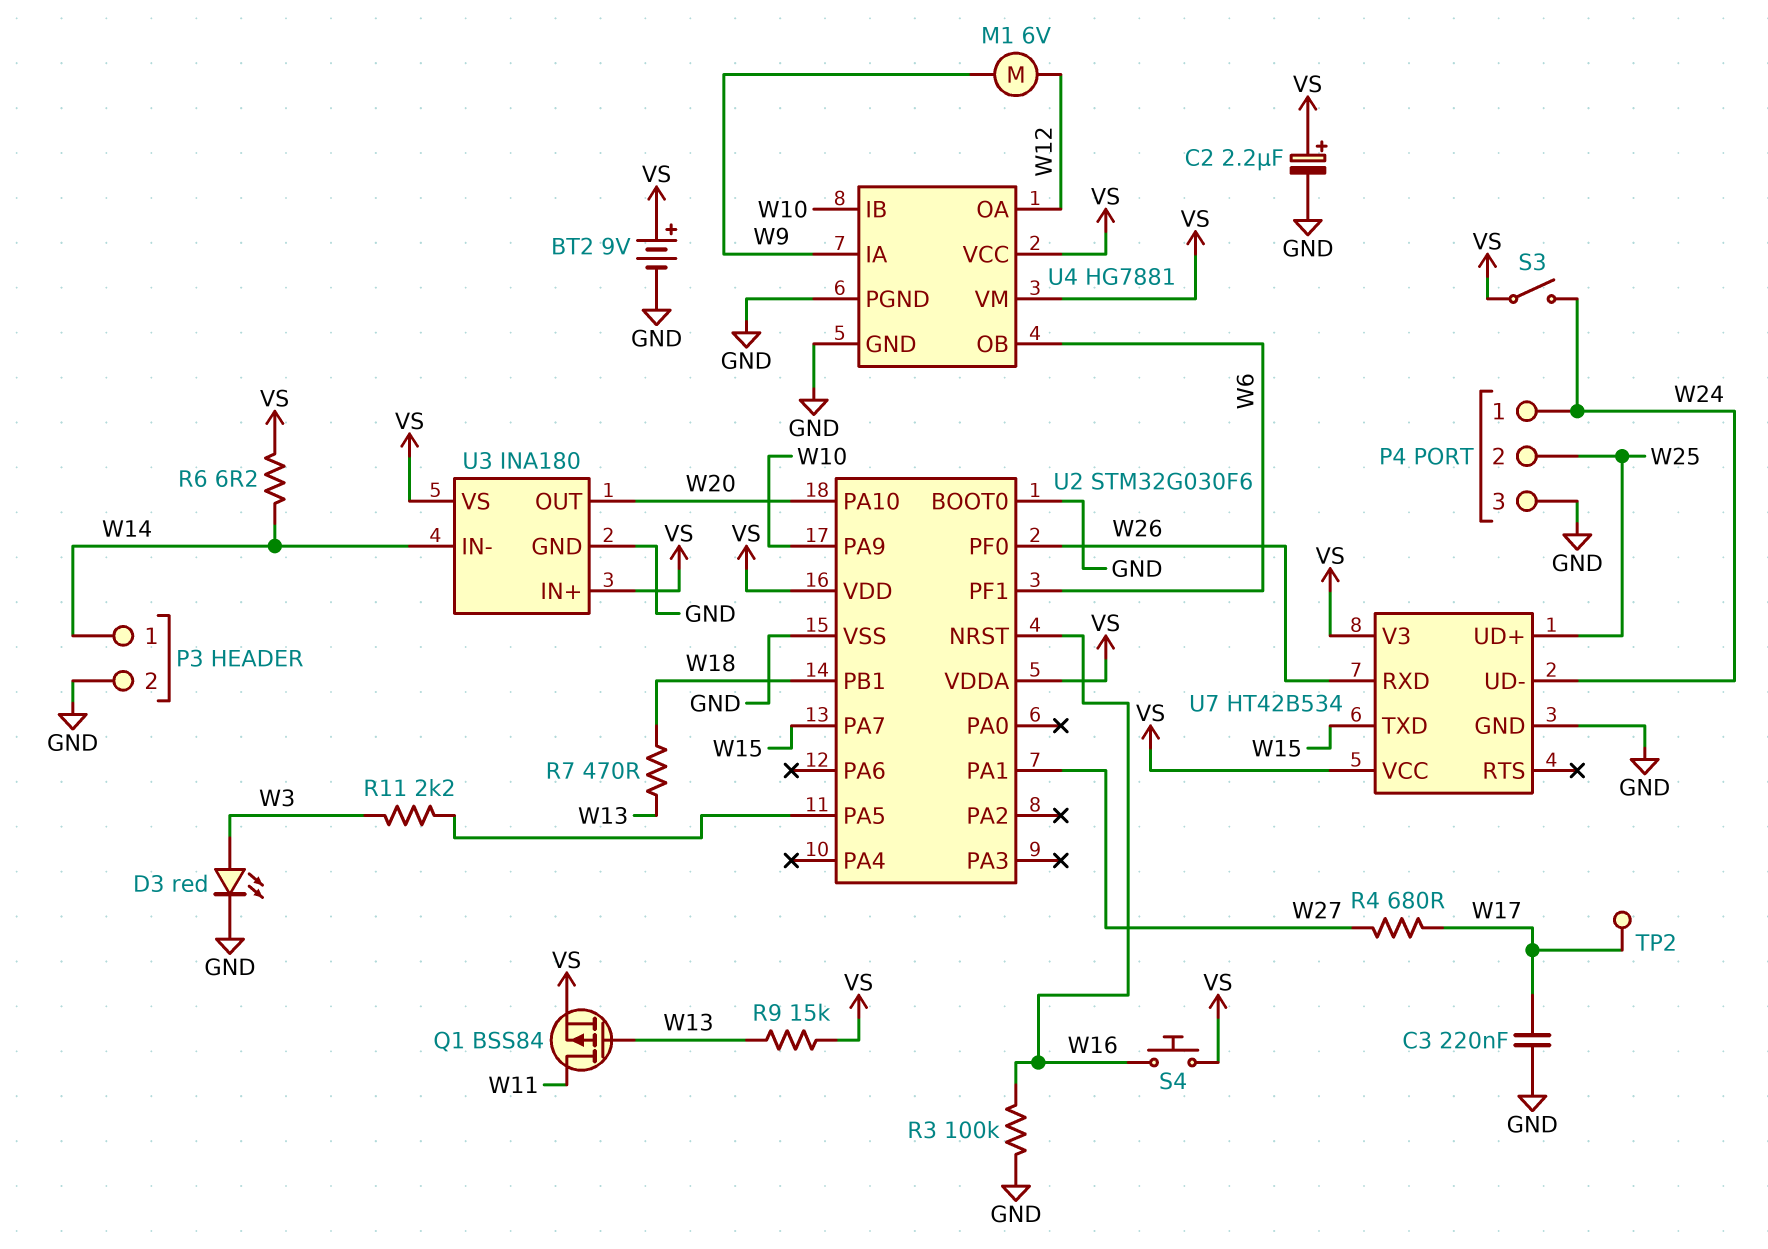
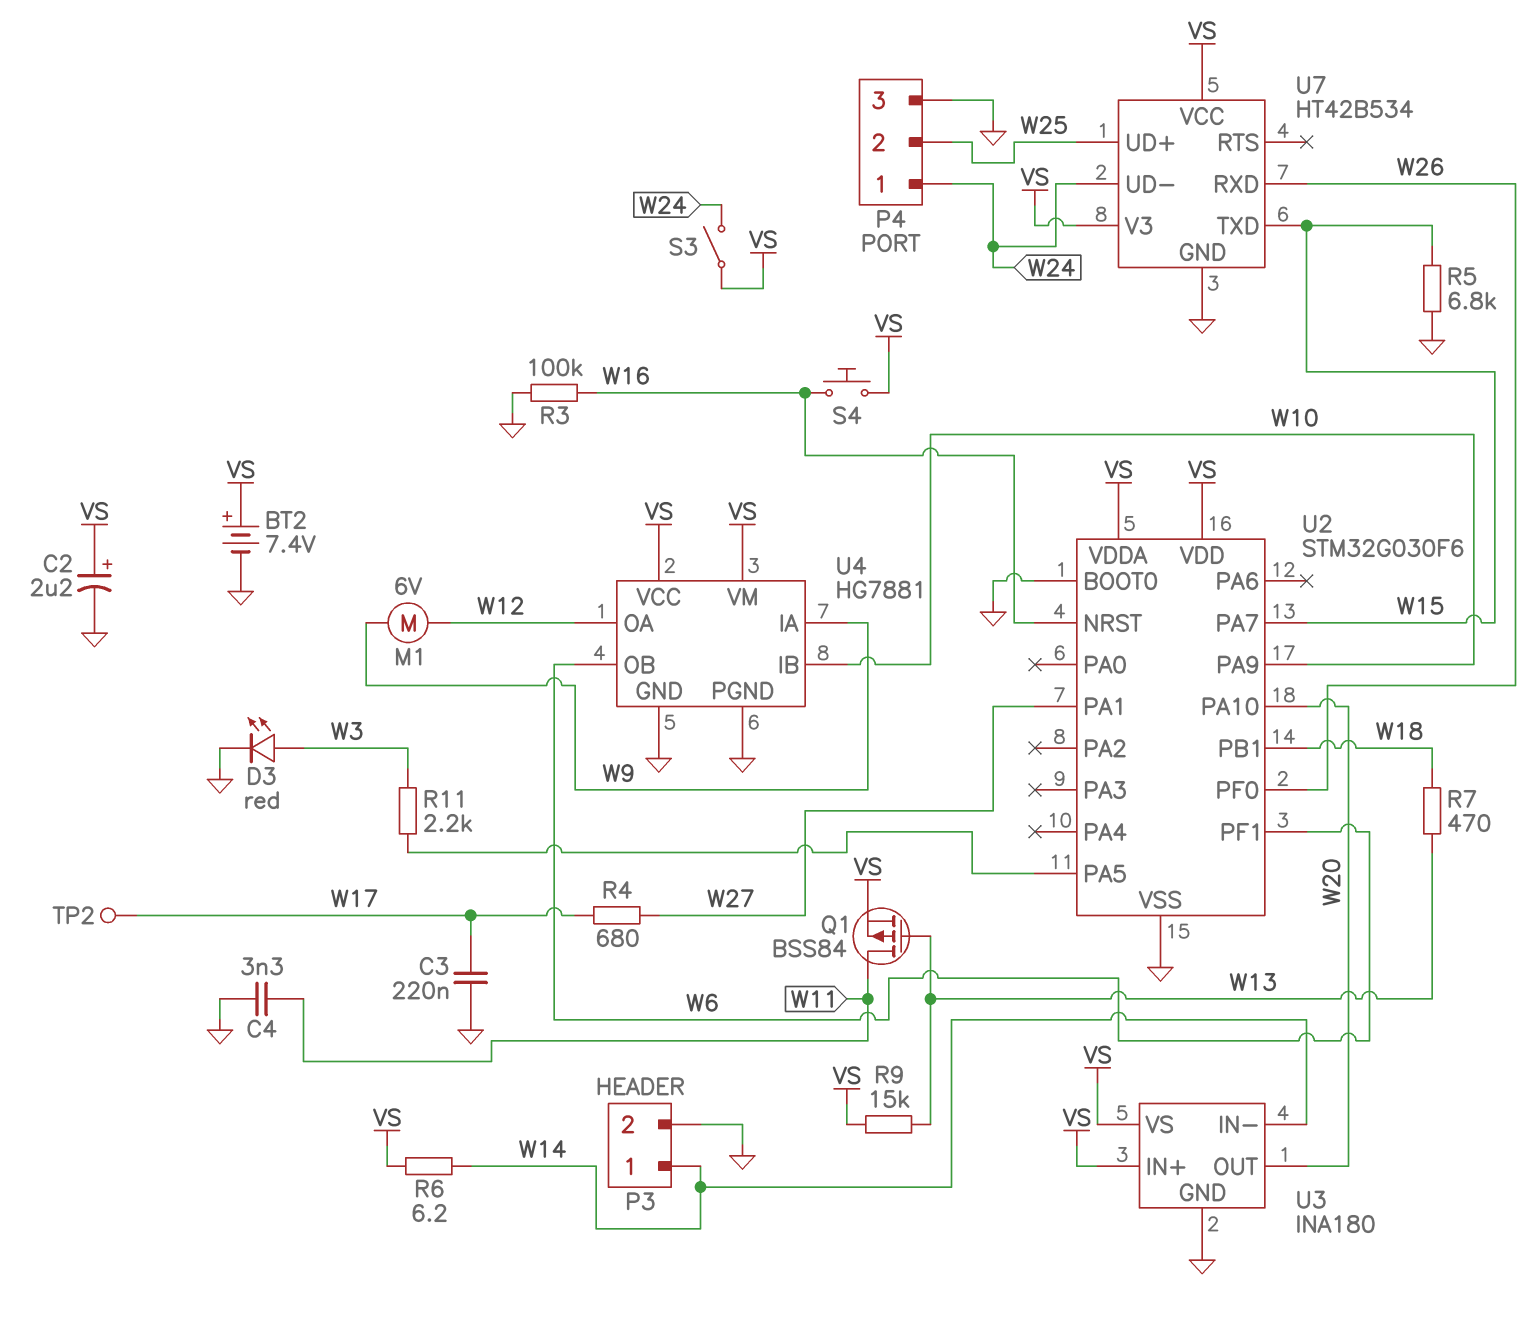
BT2: 9V (plus VS, minus GND) -> 7.4V (plus VS, minus GND)
C4: none -> 3.3nF (GND, W11)
R5: none -> 6.8k (GND, W15)

